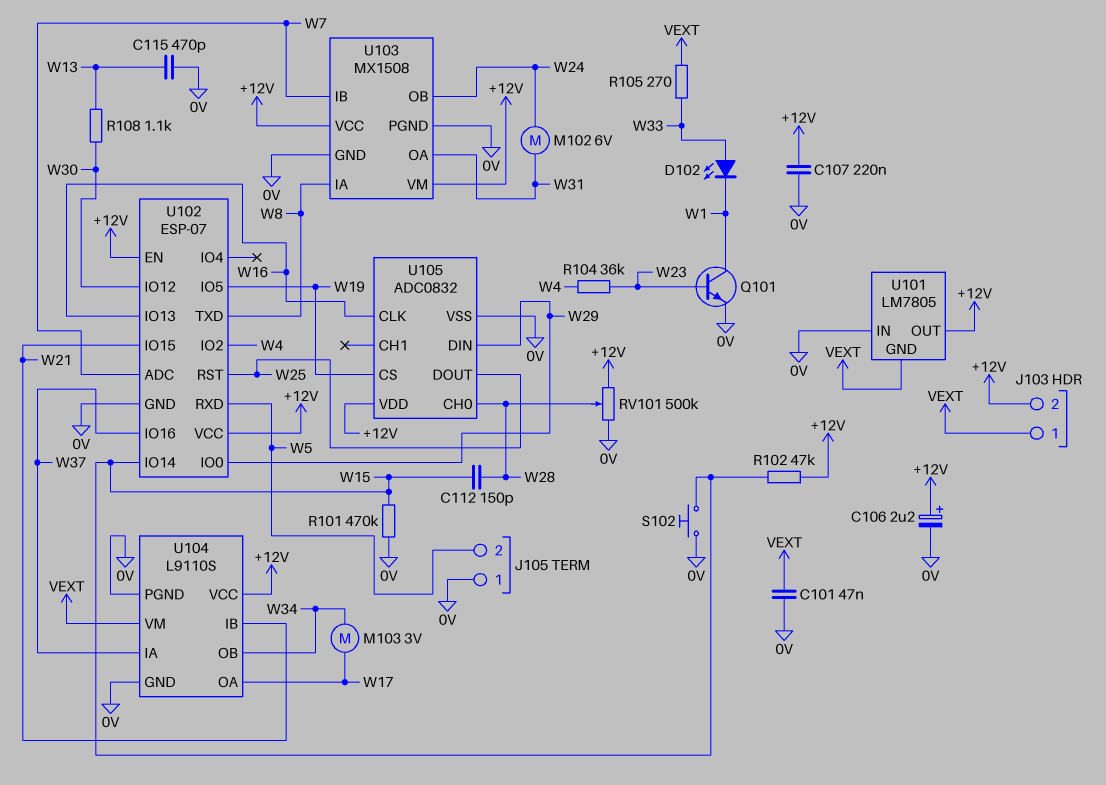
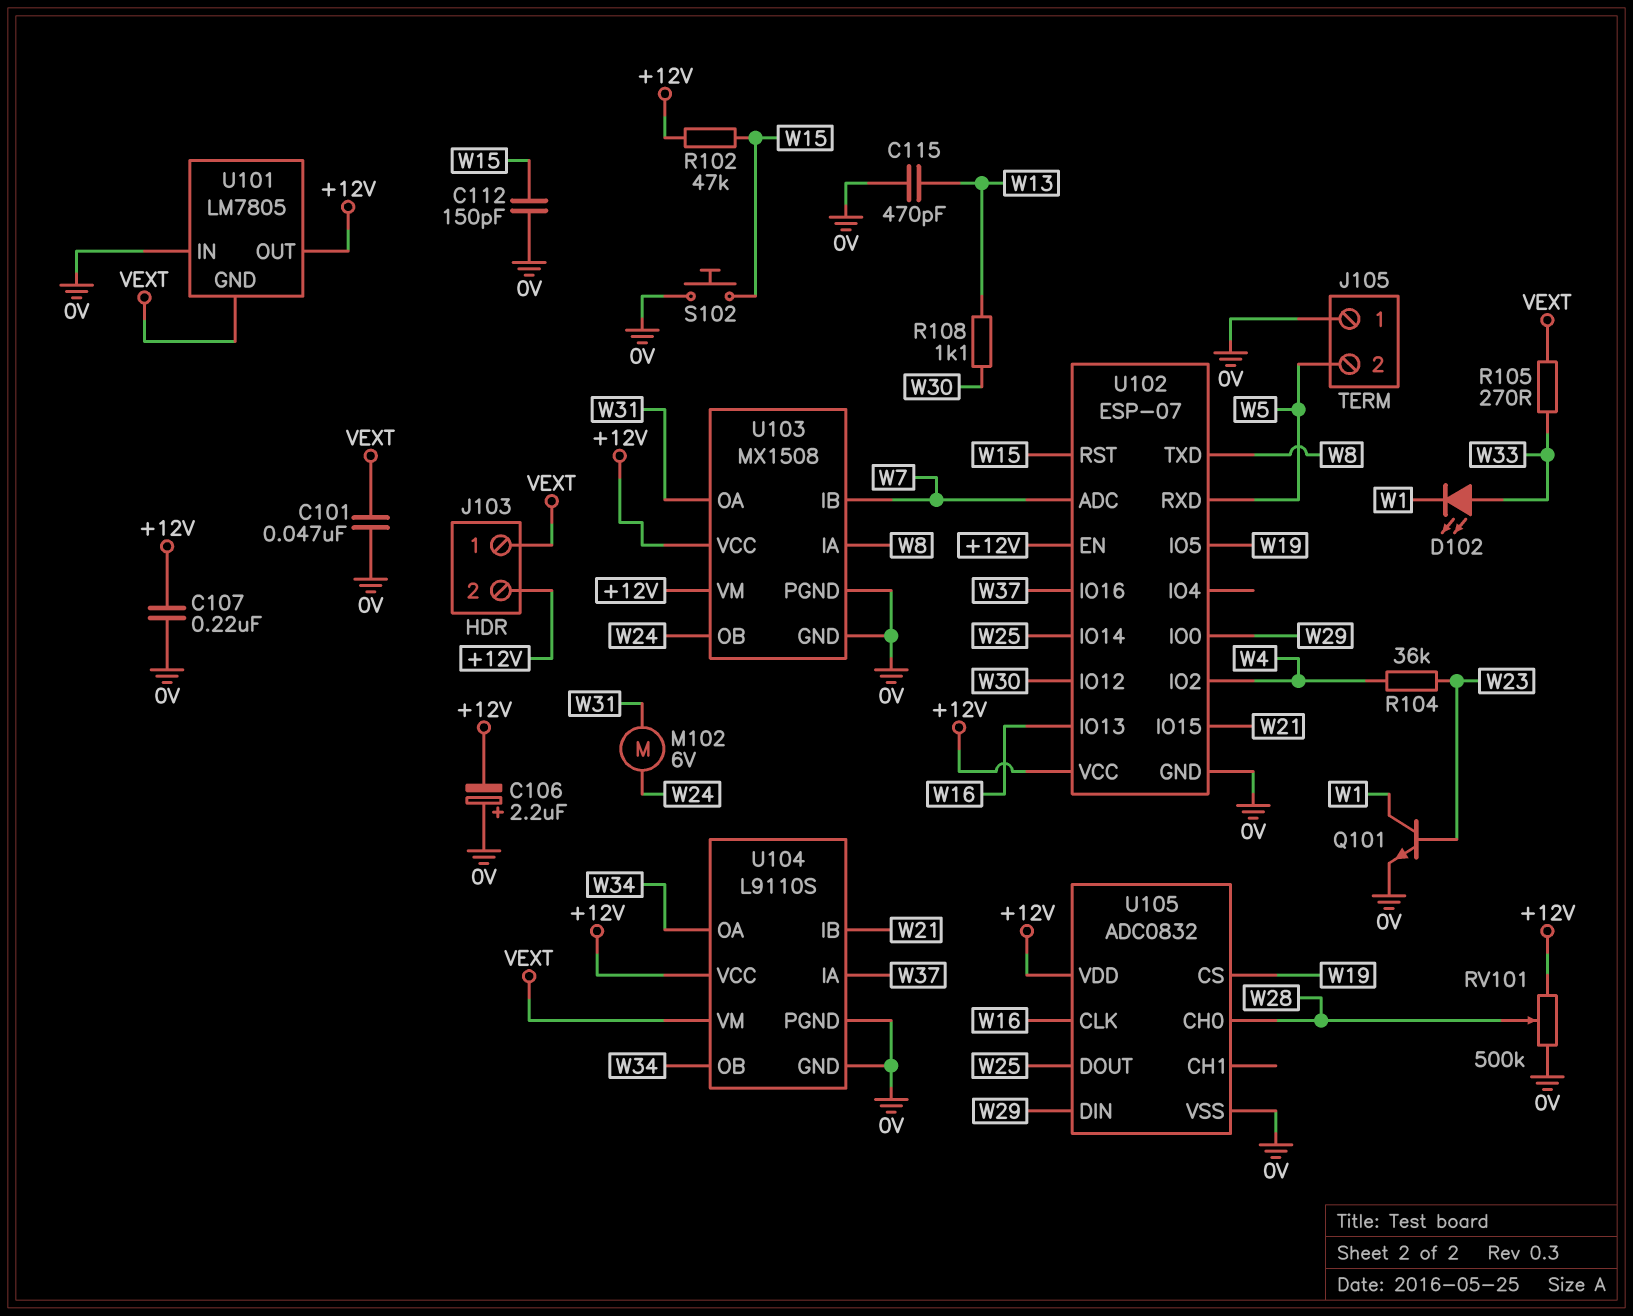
C106: 2.2uF (plus +12V, minus 0V) -> 2.2uF (plus 0V, minus +12V)
C112: 150pF (W15, W28) -> 150pF (0V, W15)
M103: motor 3V (W17, W34) -> none
R101: 470k (0V, W15) -> none
U102 pin IO14: W15 -> W25
U102 pin RST: W25 -> W15
U104 pin OA: W17 -> W34

